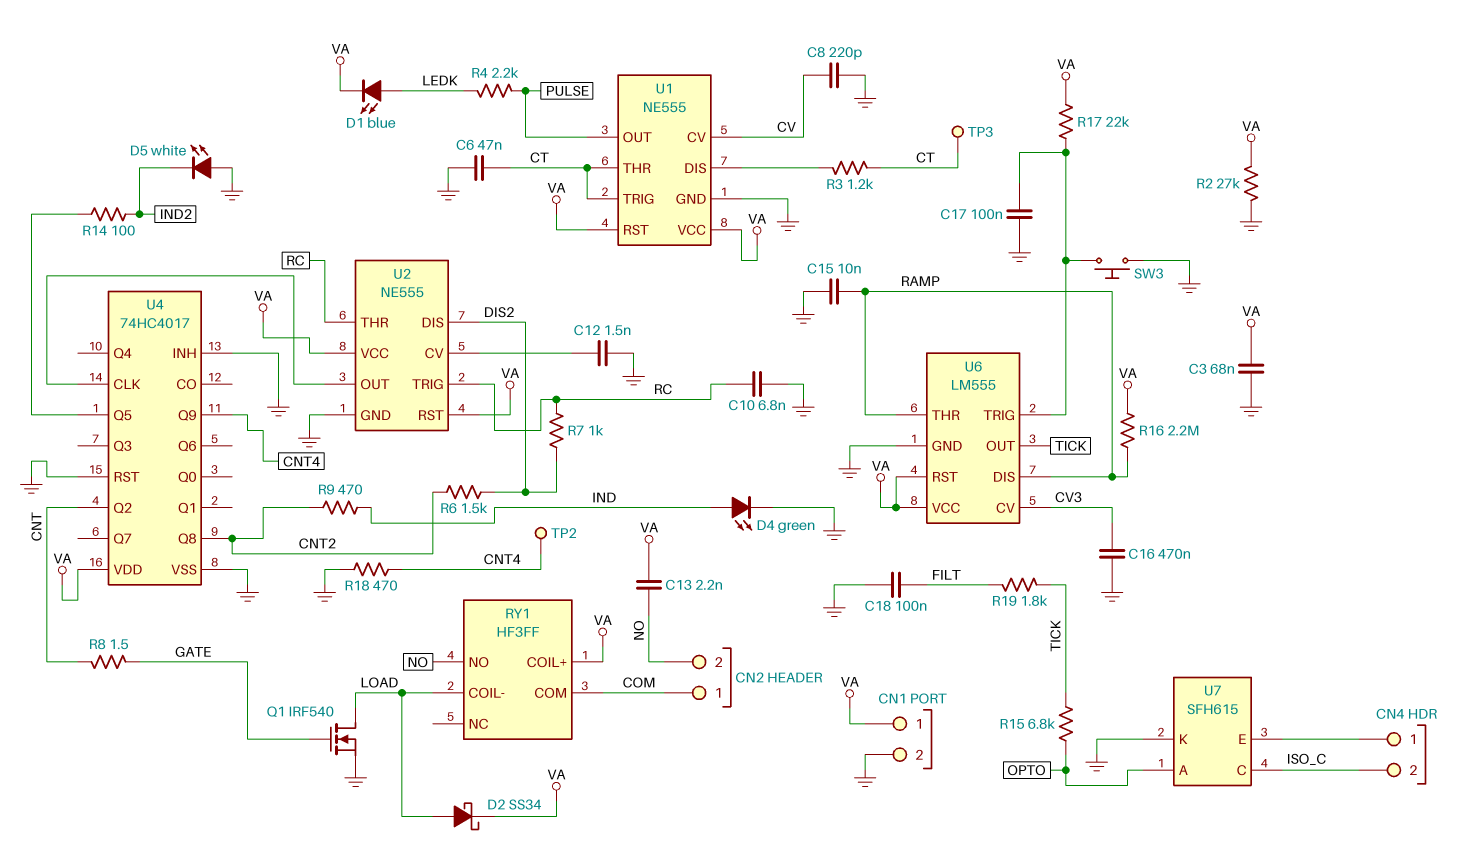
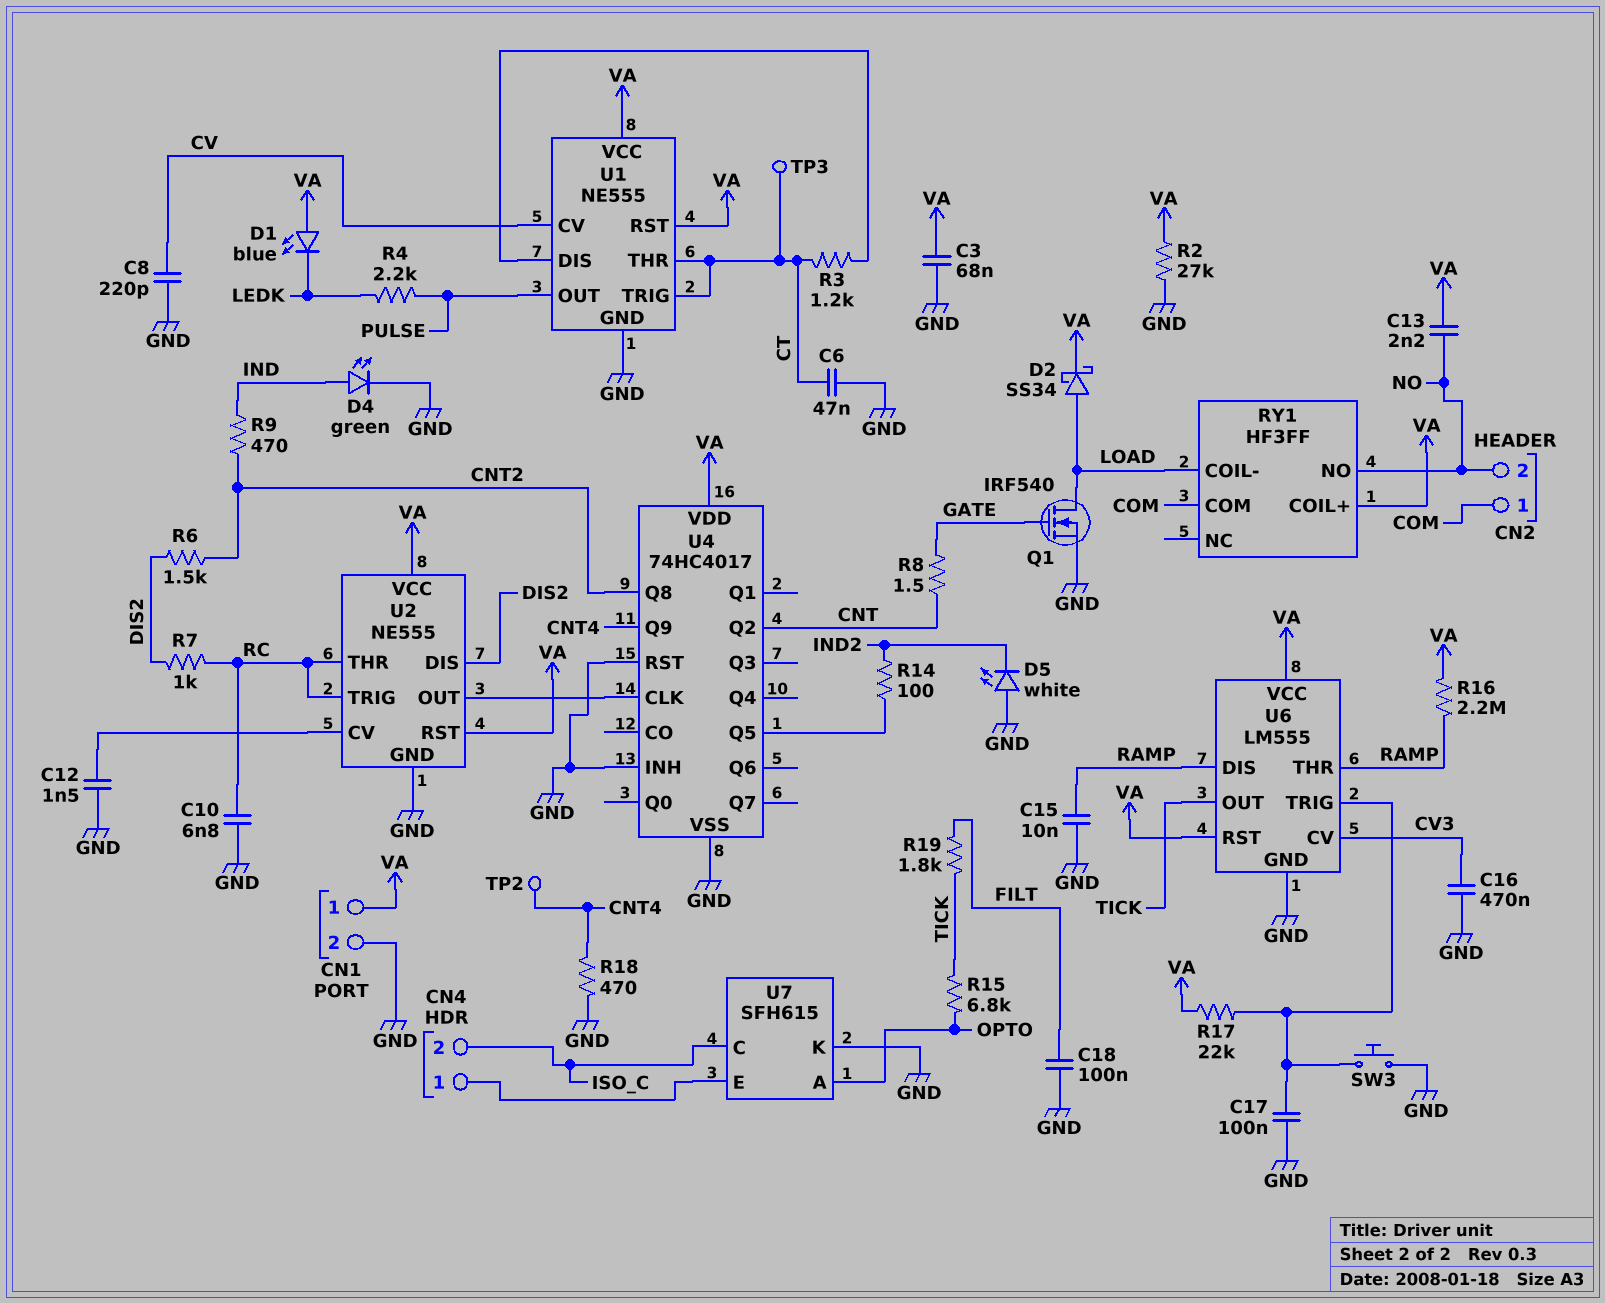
D1: LED blue (A LEDK, K VA) -> LED blue (A VA, K LEDK)

